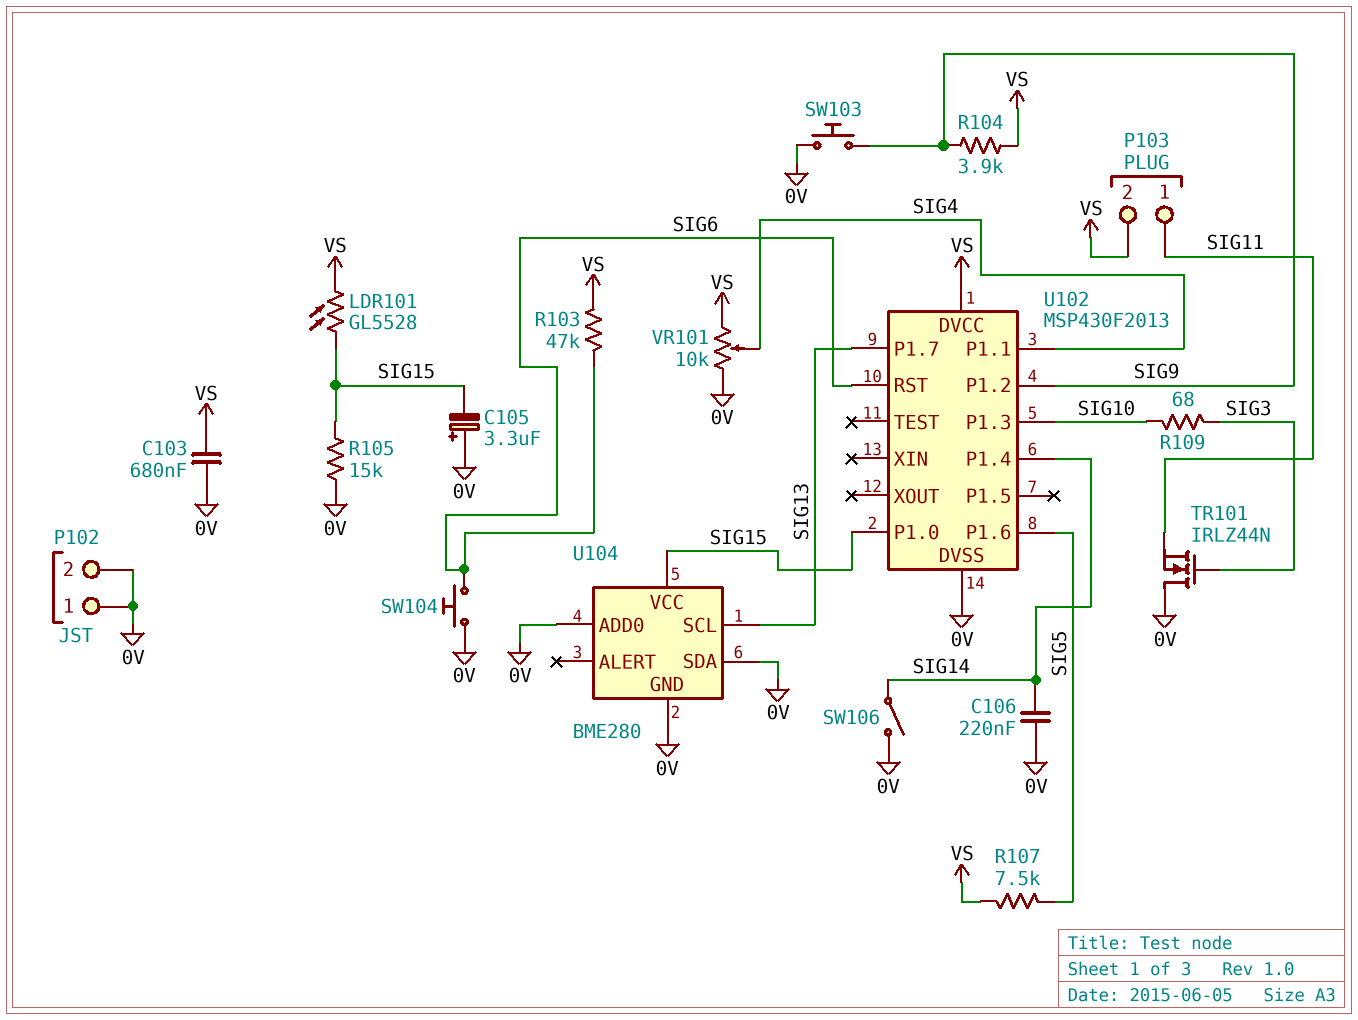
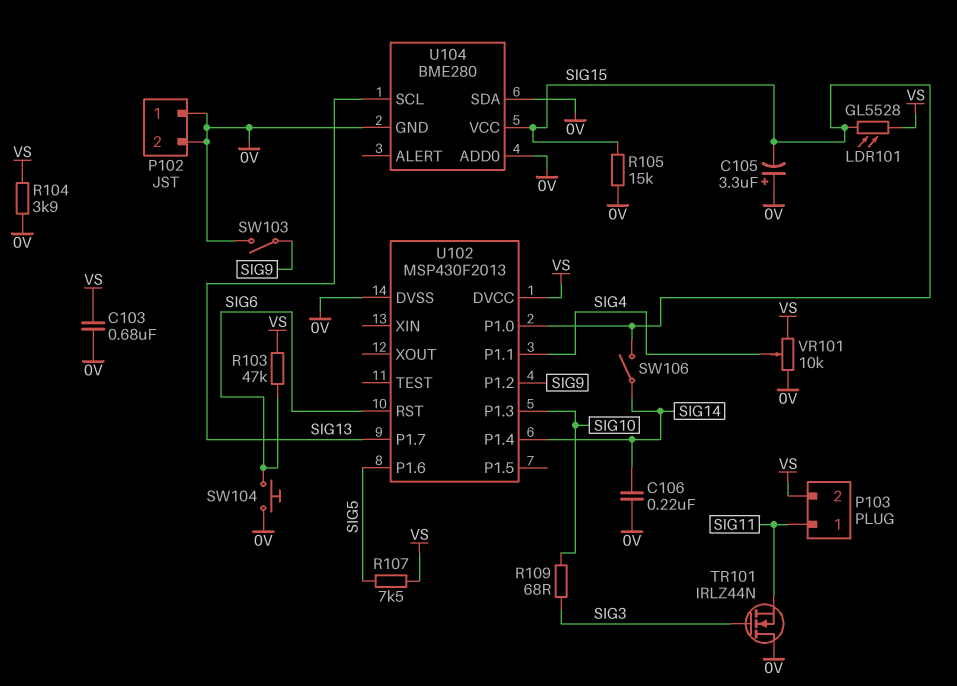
R104: 3.9k (SIG9, VS) -> 3.9k (0V, VS)
SW103: button (0V, SIG9) -> switch (0V, SIG9)
SW106: switch (0V, SIG14) -> switch (SIG14, SIG15)

